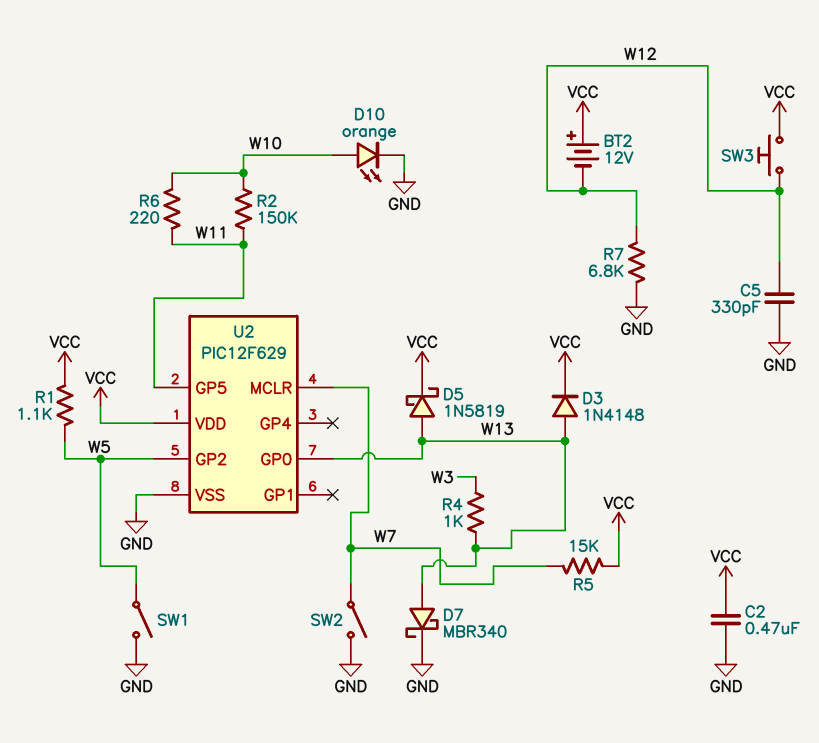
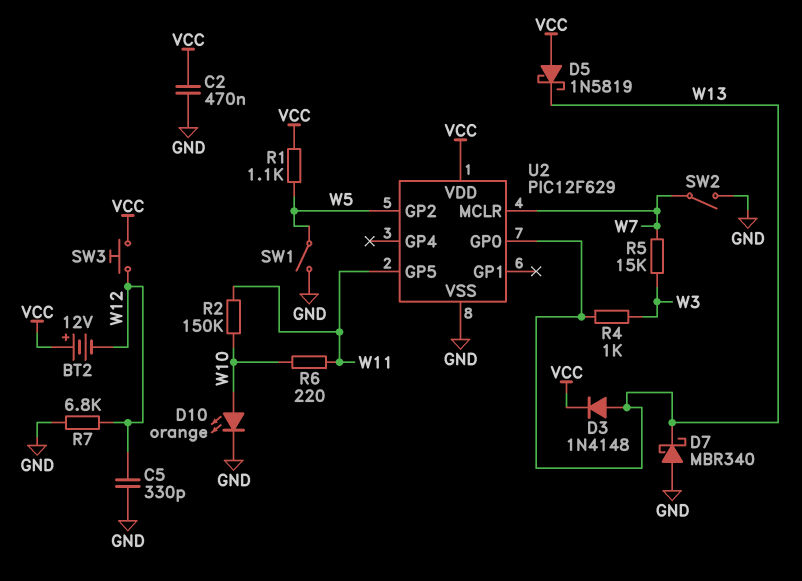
D5: schottky 1N5819 (A W13, K VCC) -> schottky 1N5819 (A VCC, K W13)
D7: schottky MBR340 (A W13, K GND) -> schottky MBR340 (A GND, K W13)
R5: 15k (VCC, W7) -> 15k (W3, W7)

